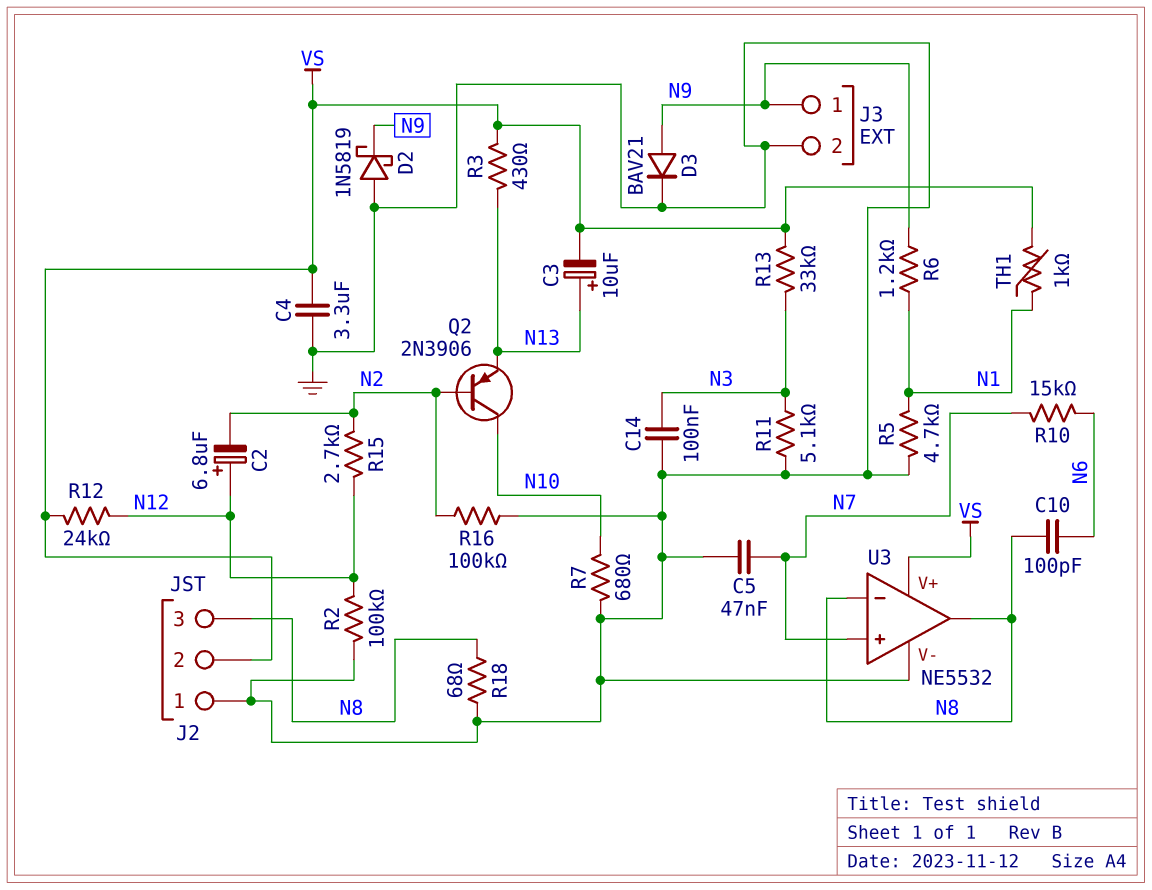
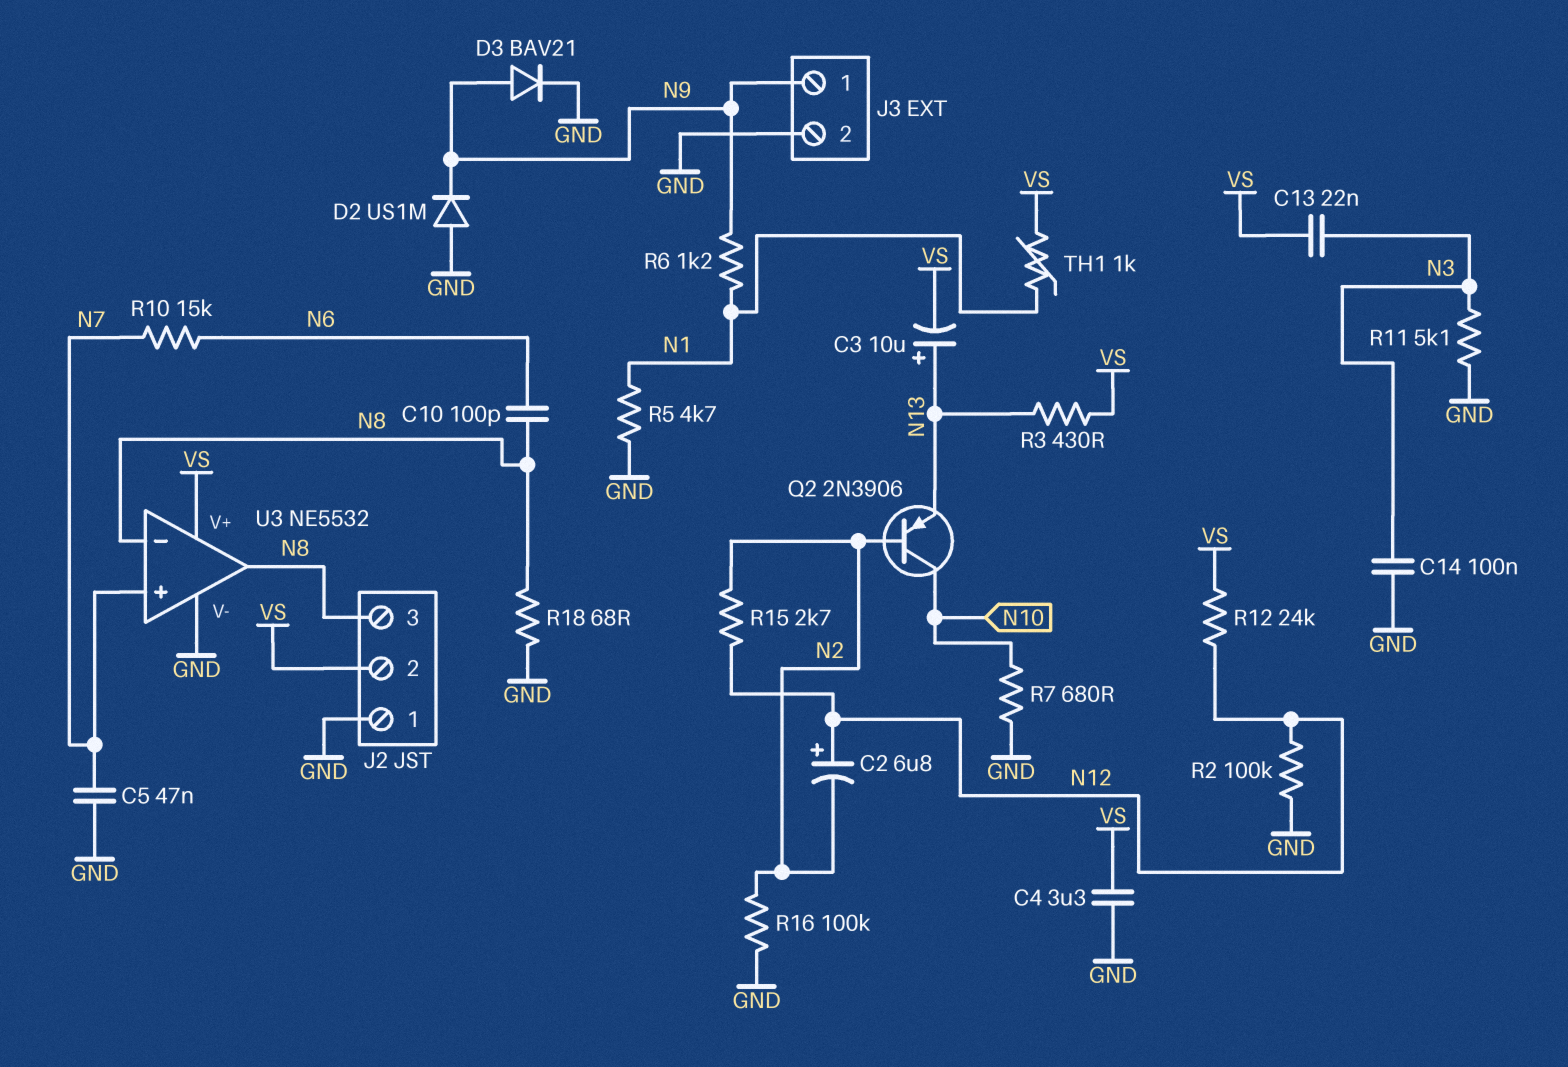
C13: none -> 22nF (N3, VS)
D2: schottky 1N5819 (A GND, K N9) -> diode US1M (A GND, K N9)
R13: 33k (N3, VS) -> none

